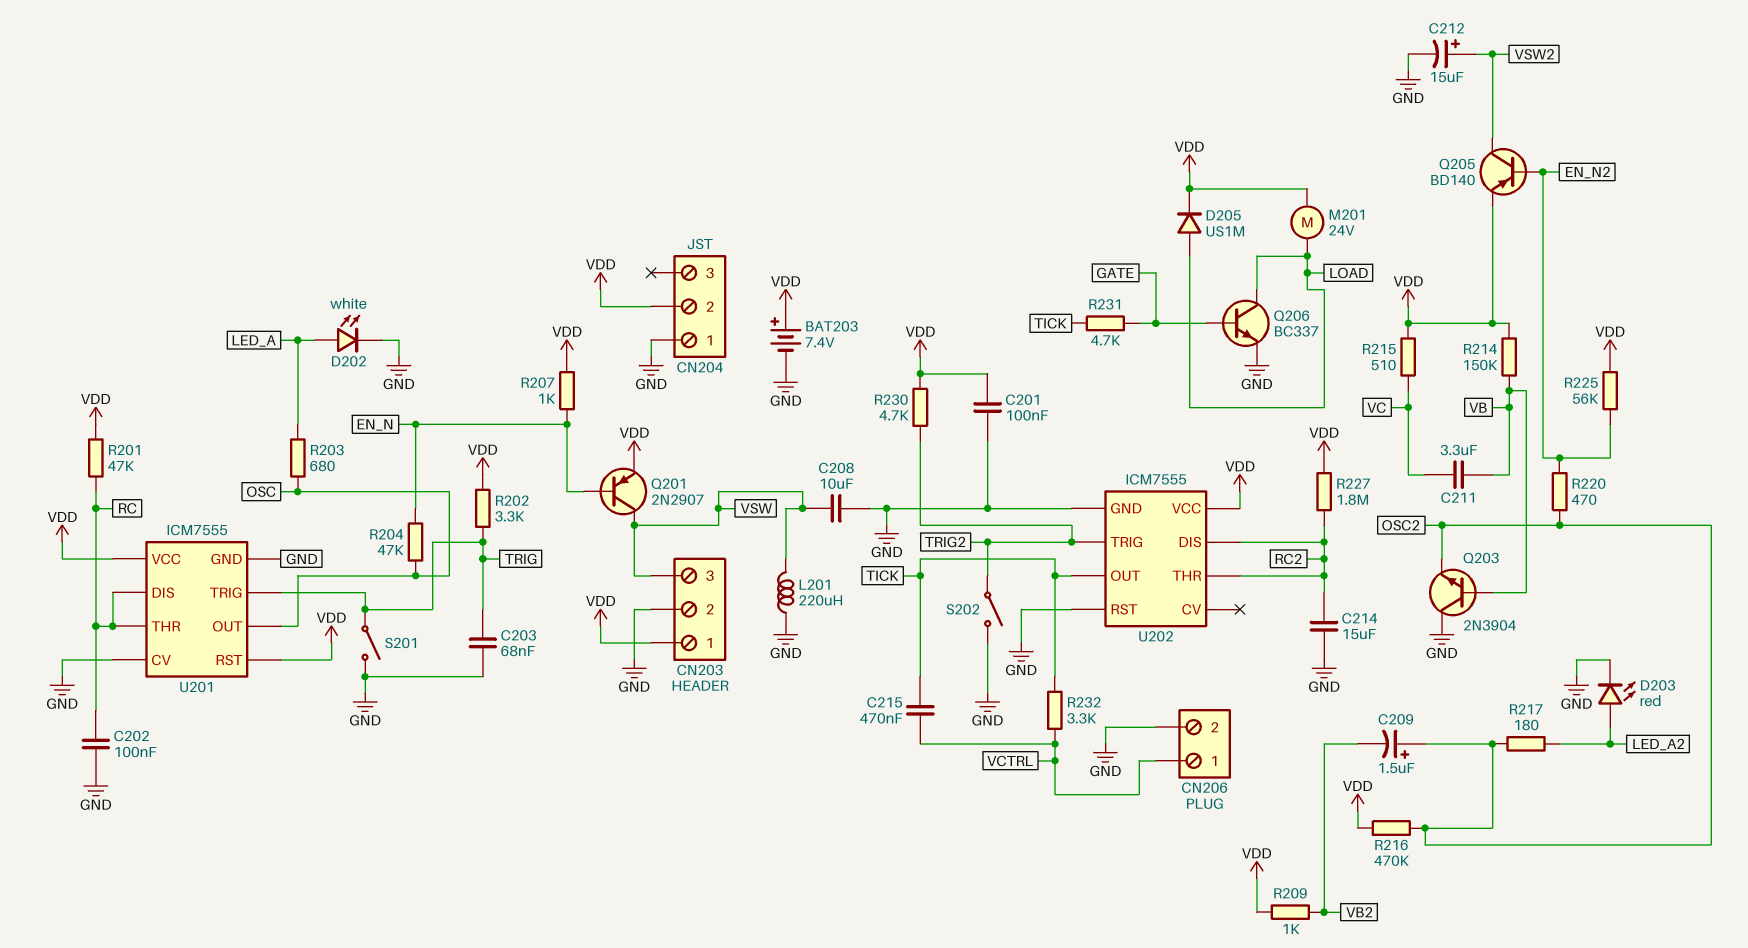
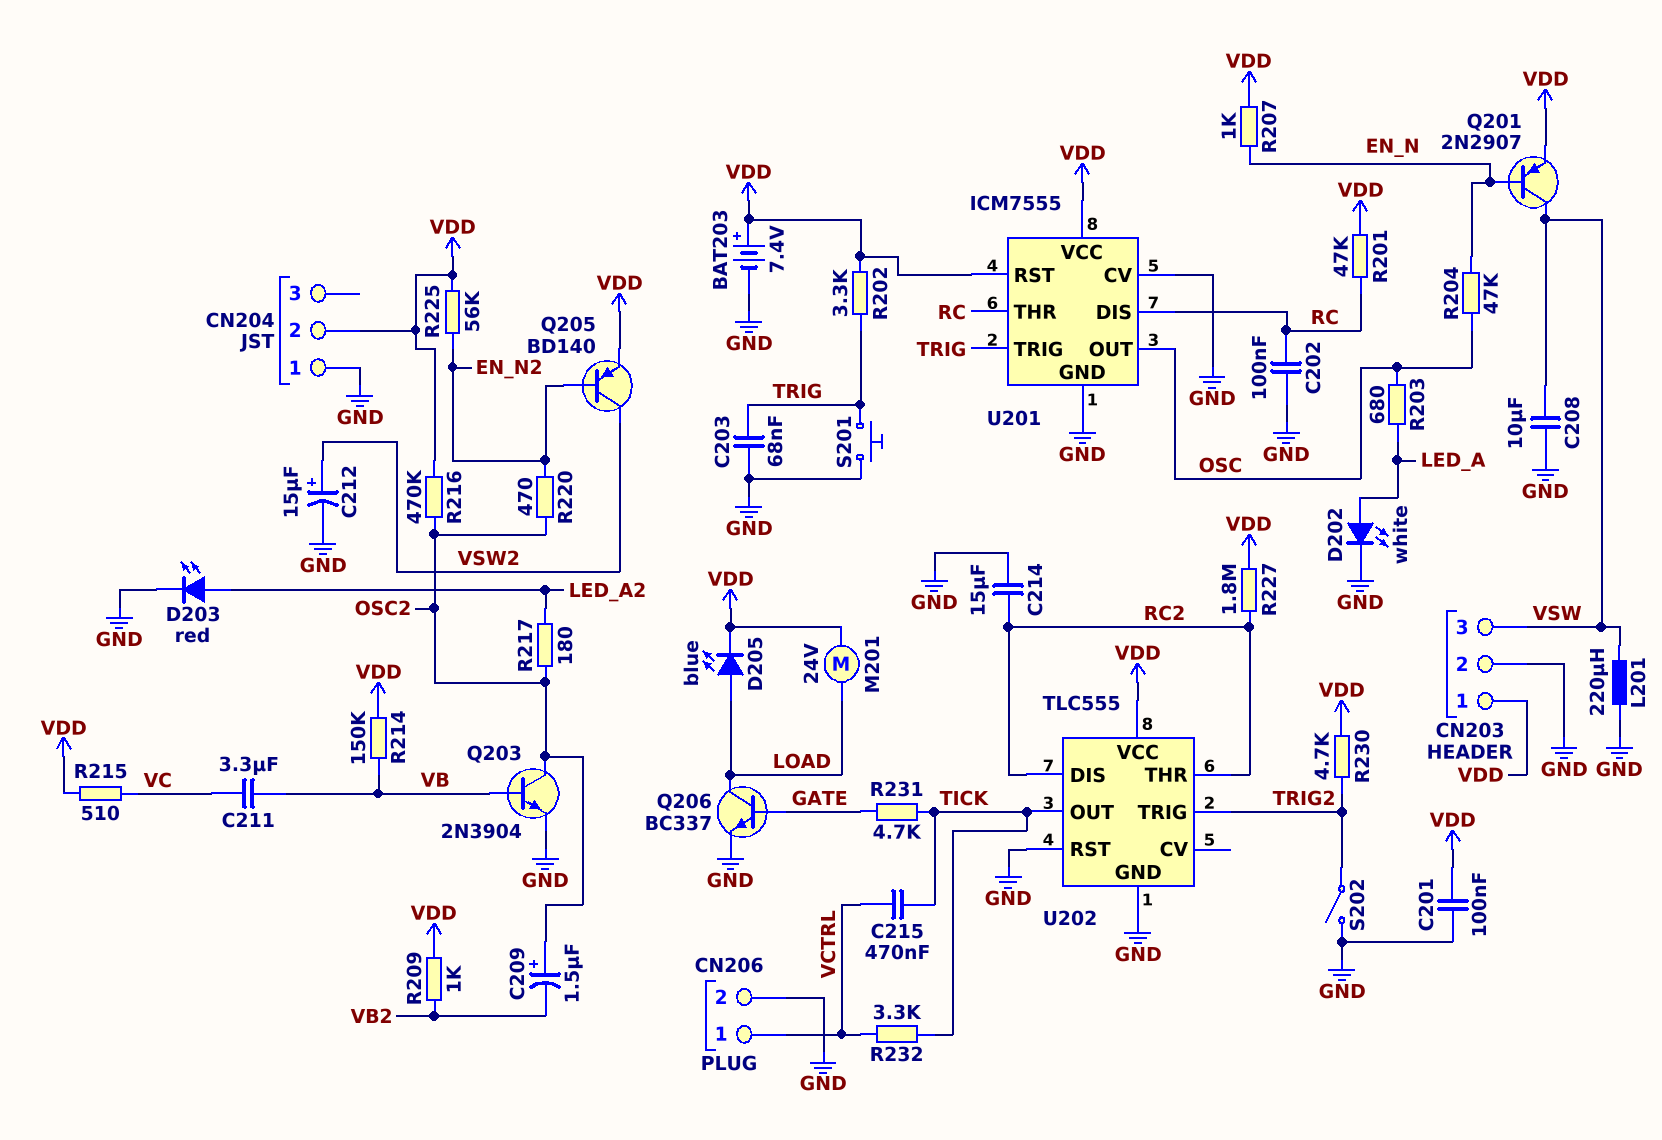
D205: diode US1M (A LOAD, K VDD) -> LED blue (A LOAD, K VDD)
Q203: NPN 2N3904 (B VB, C GND, E OSC2) -> NPN 2N3904 (B VB, C OSC2, E GND)
S201: switch (GND, TRIG) -> button (GND, TRIG)
U202: ICM7555 -> TLC555

